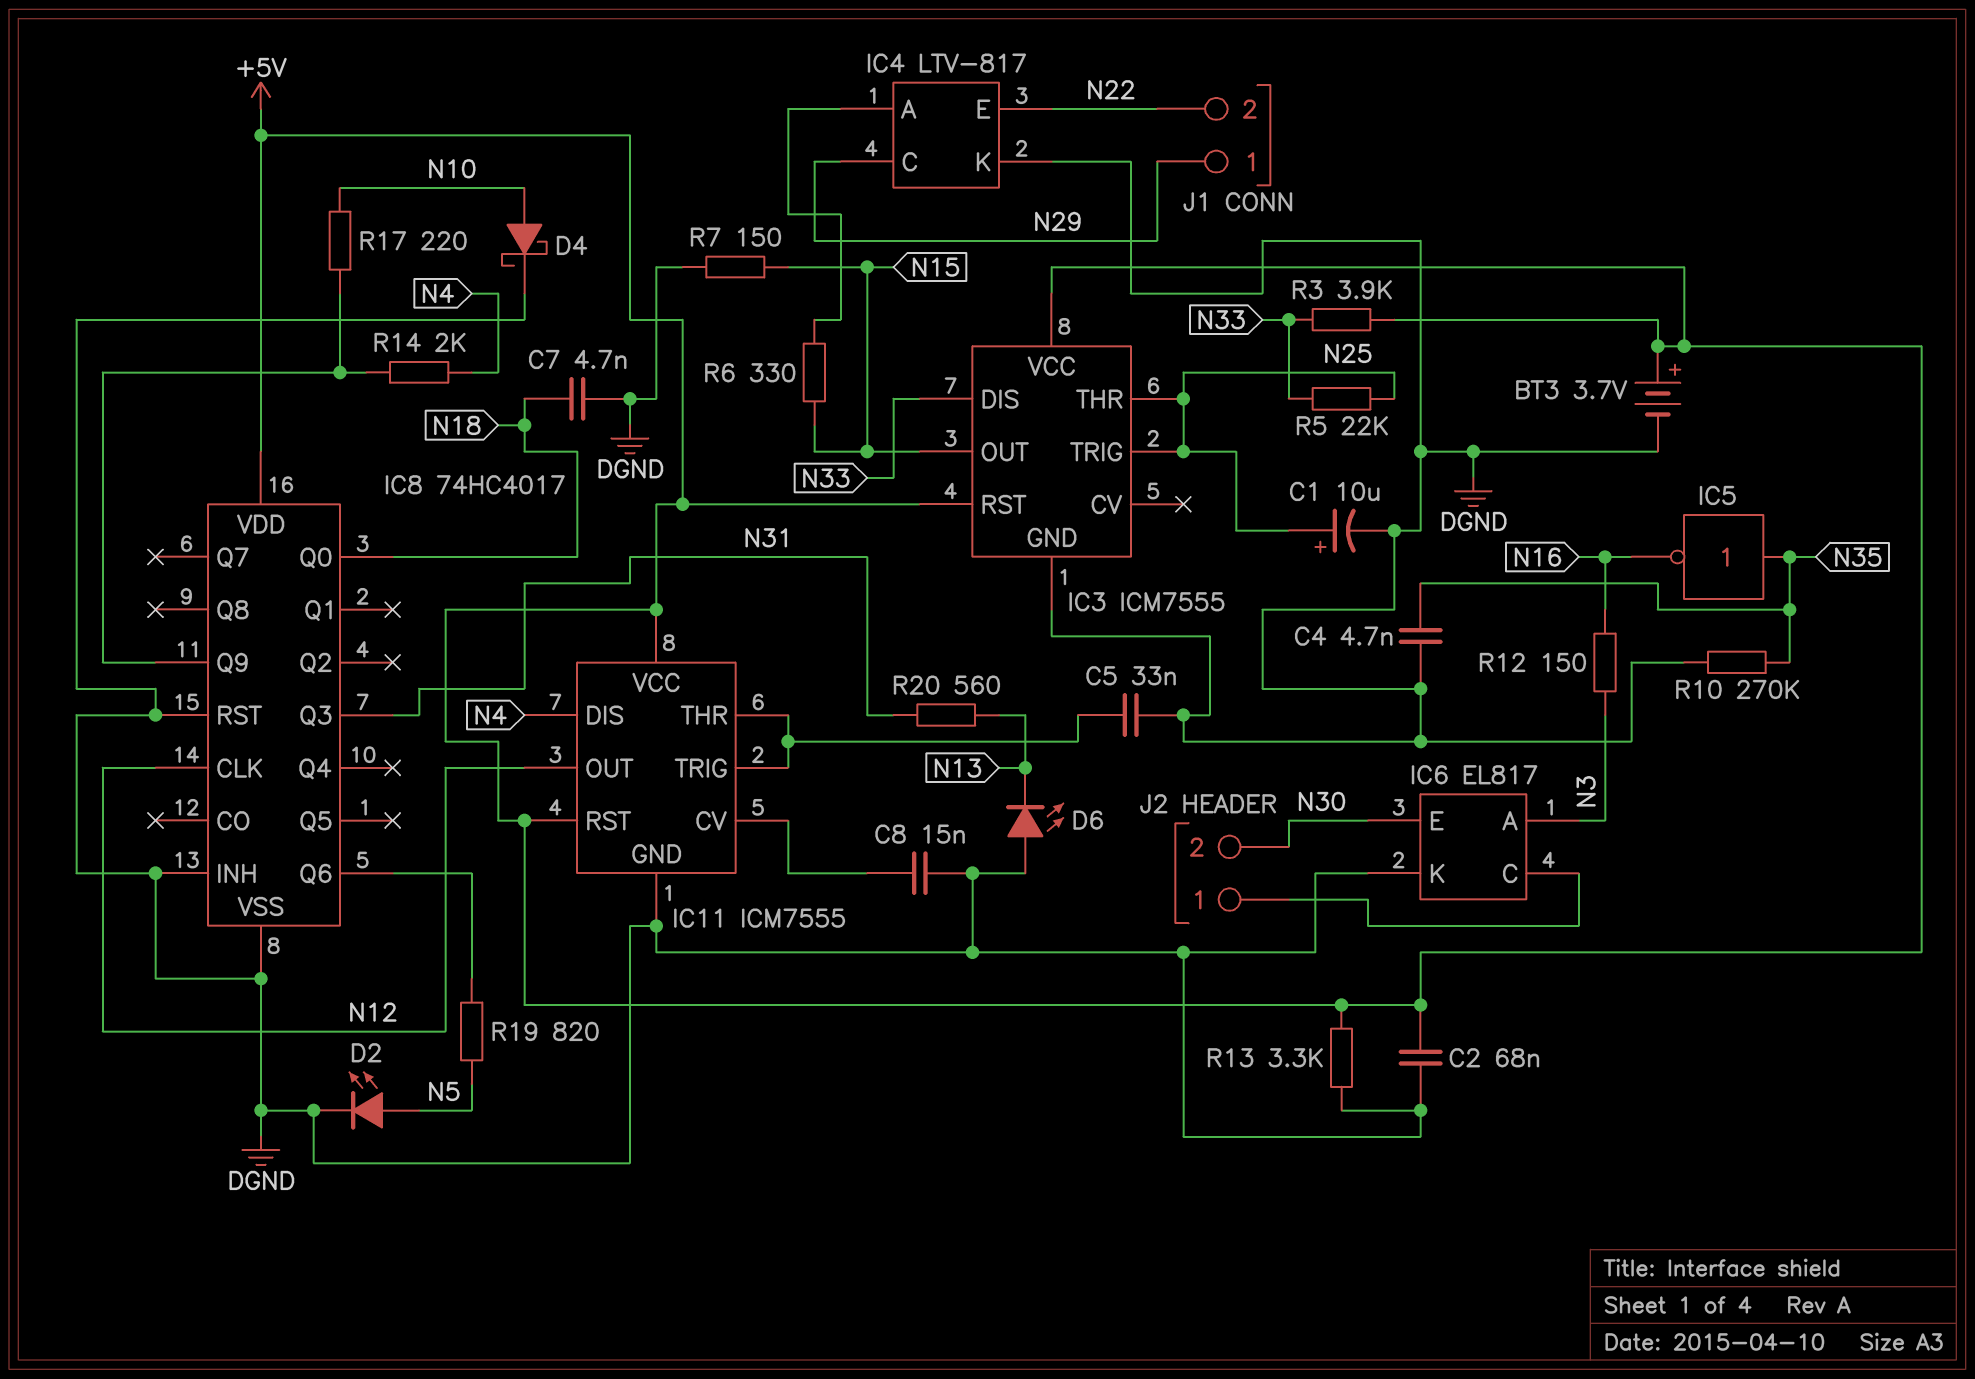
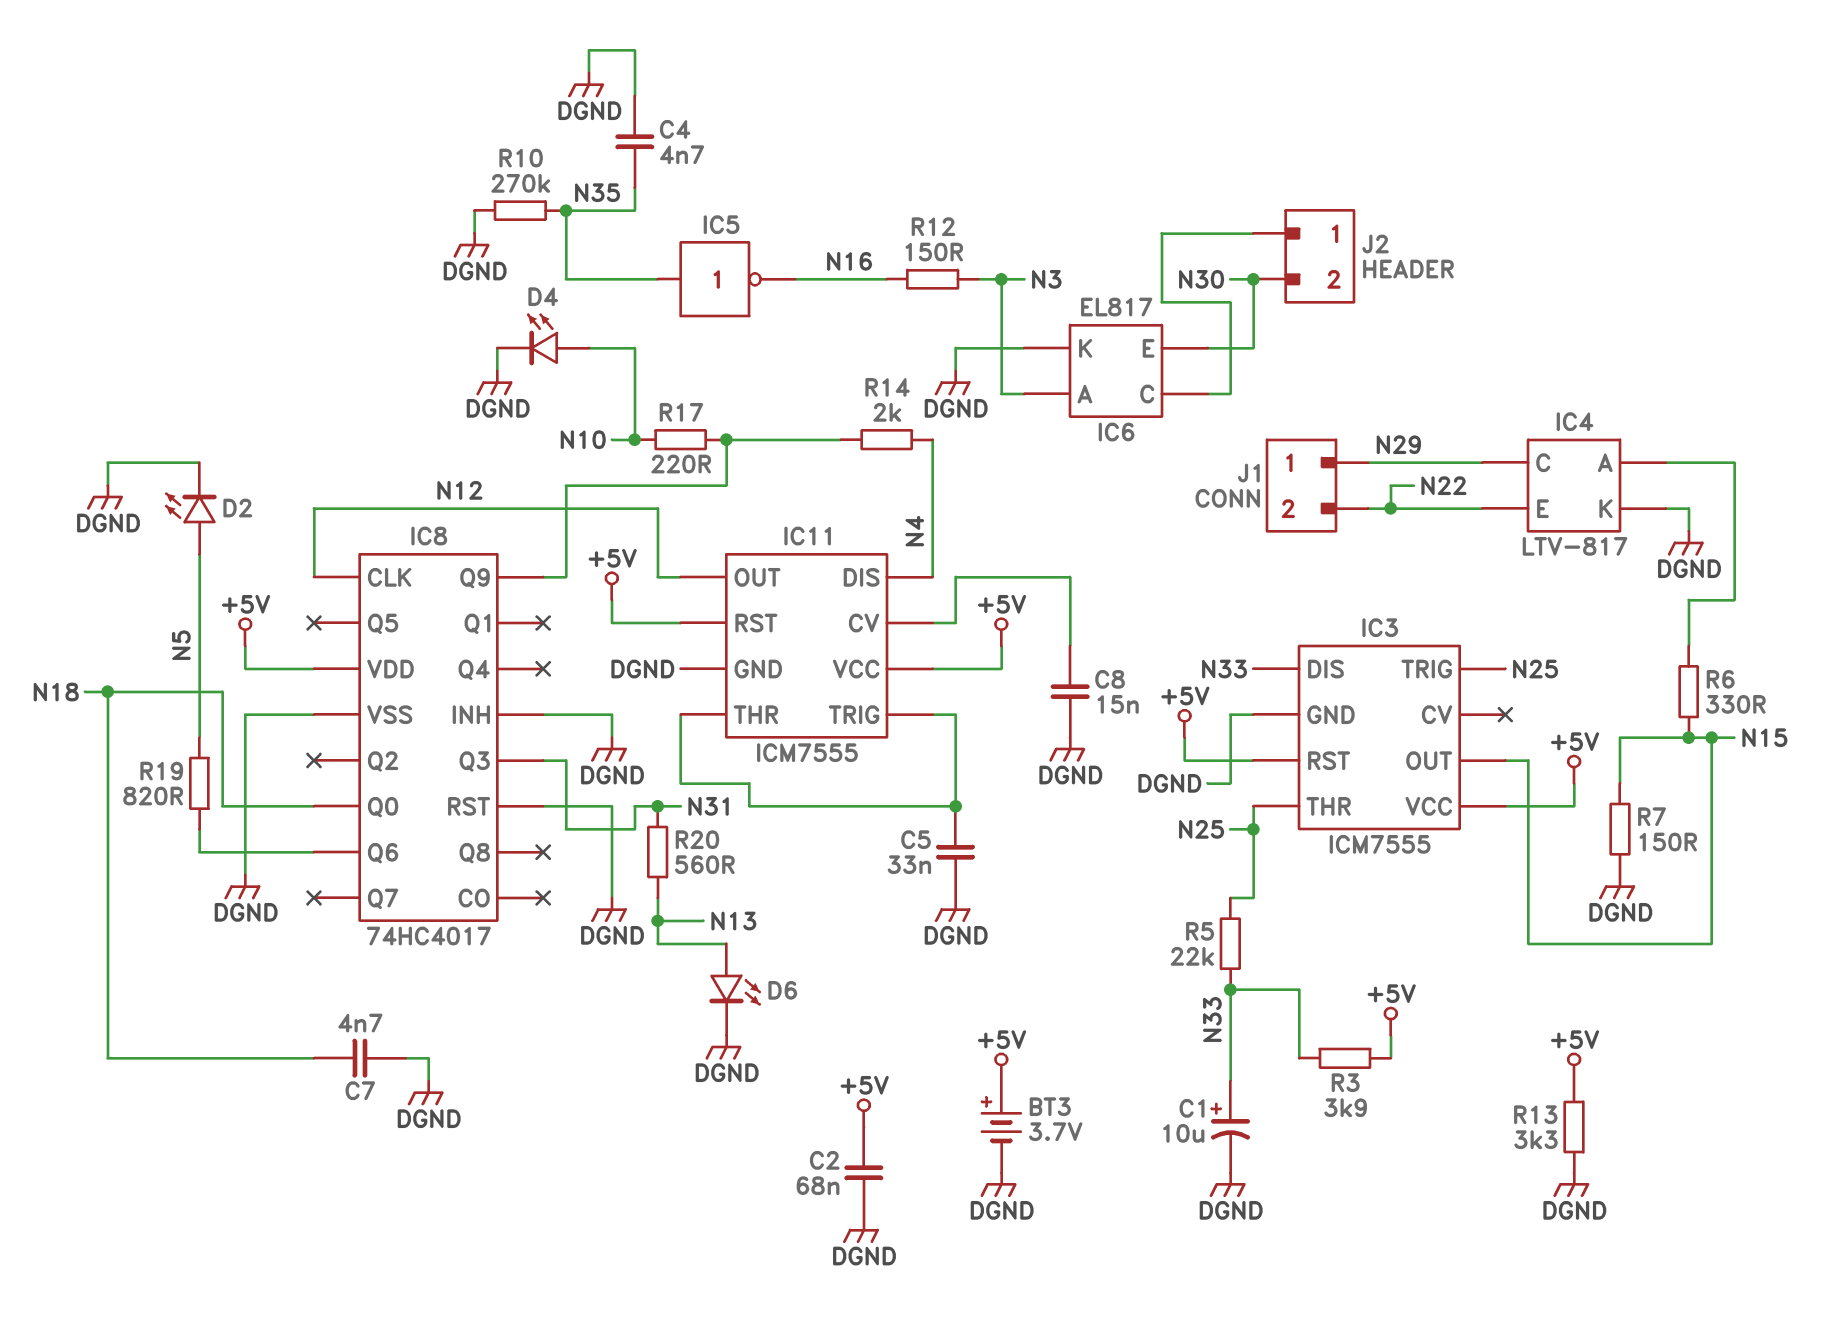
C1: 10uF (plus N25, minus DGND) -> 10uF (plus N33, minus DGND)
D4: schottky (A N10, K DGND) -> LED (A N10, K DGND)
D6: LED (A DGND, K N13) -> LED (A N13, K DGND)

